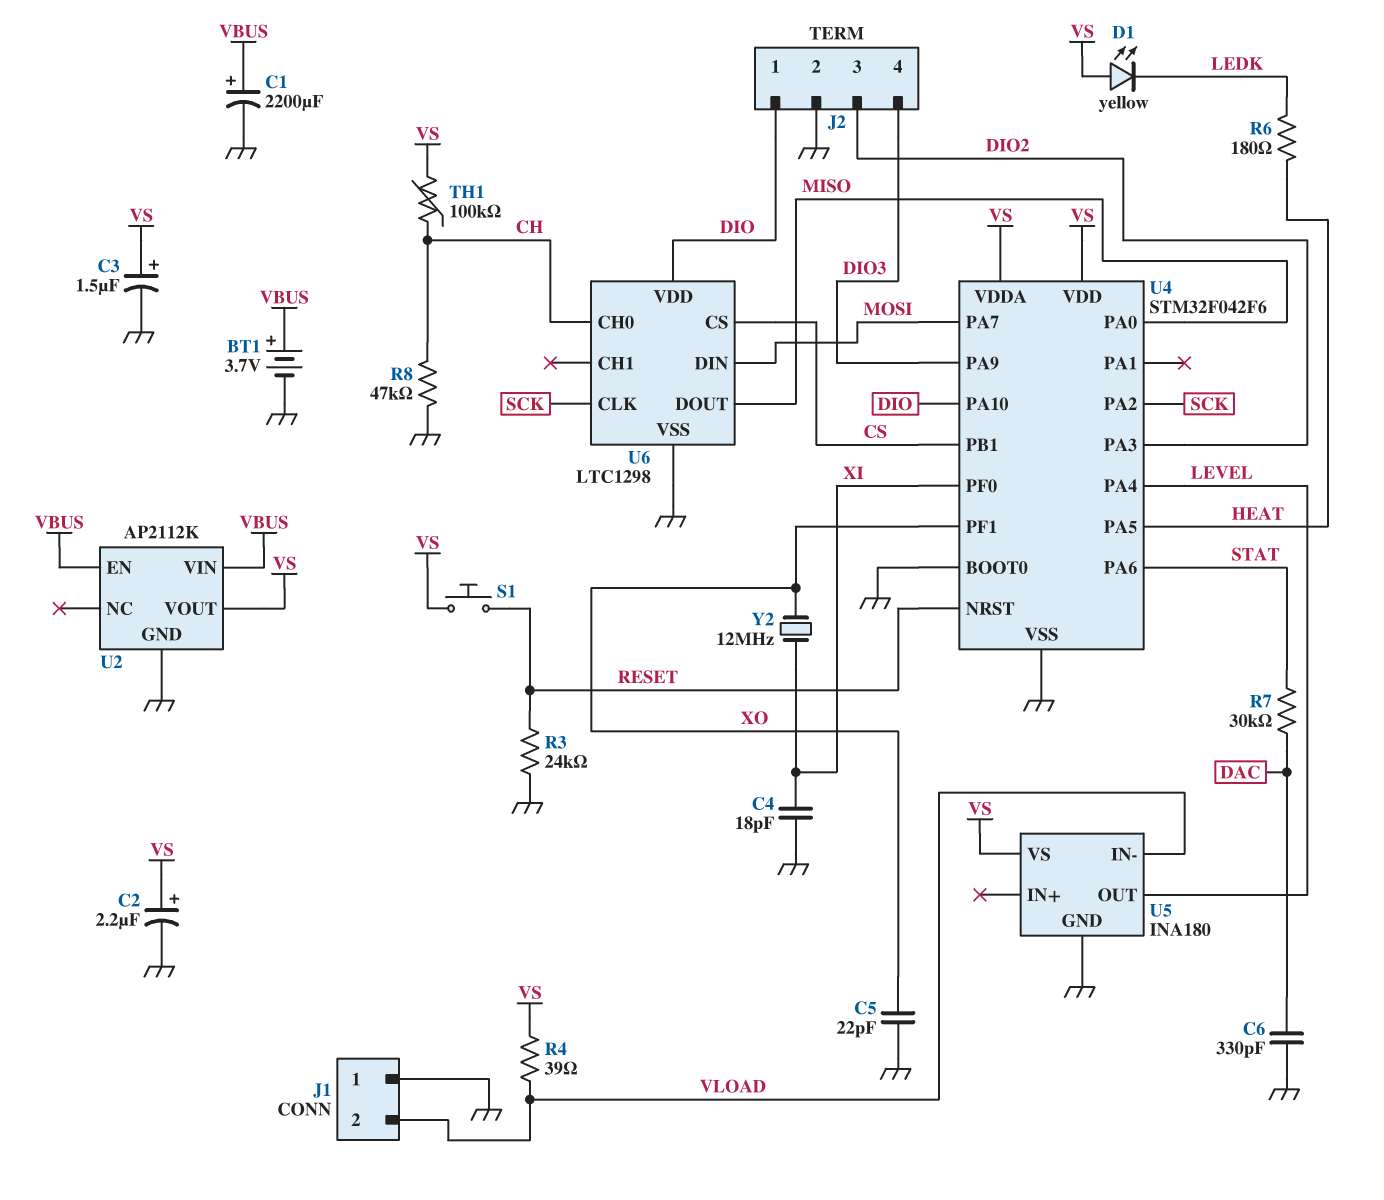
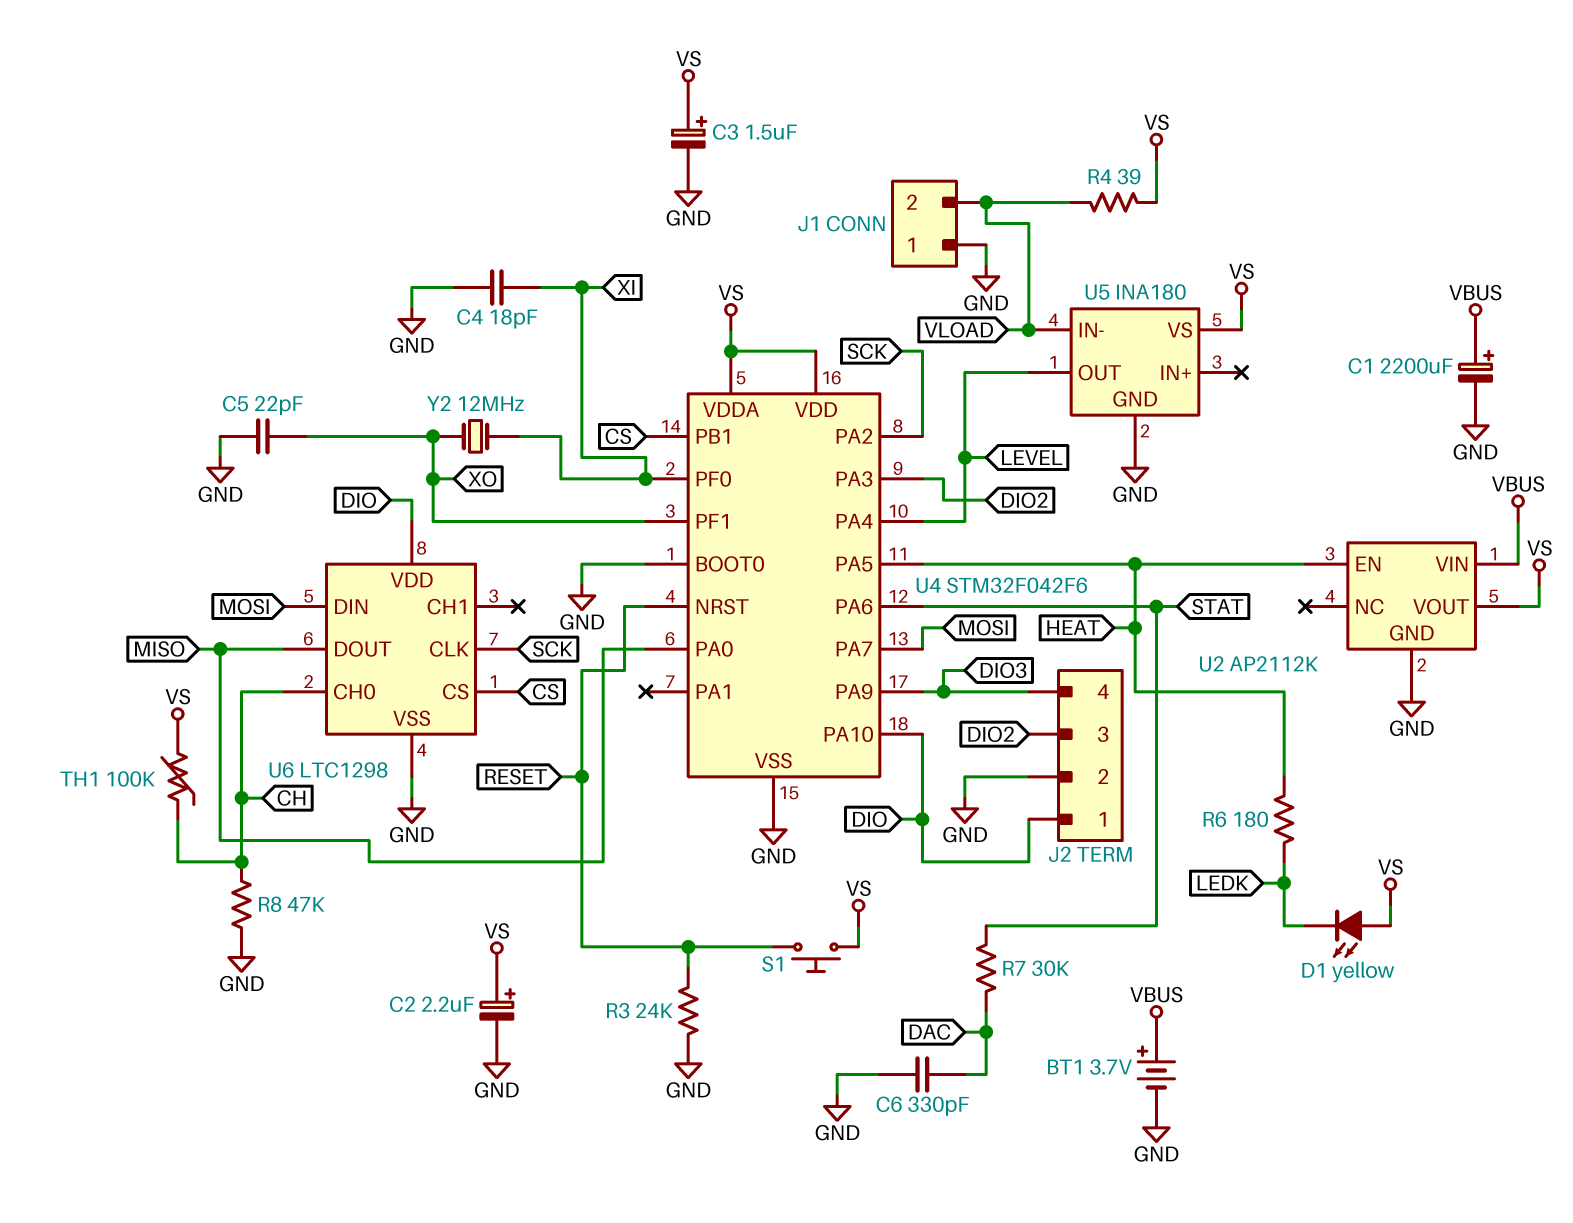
U2 pin EN: VBUS -> HEAT

